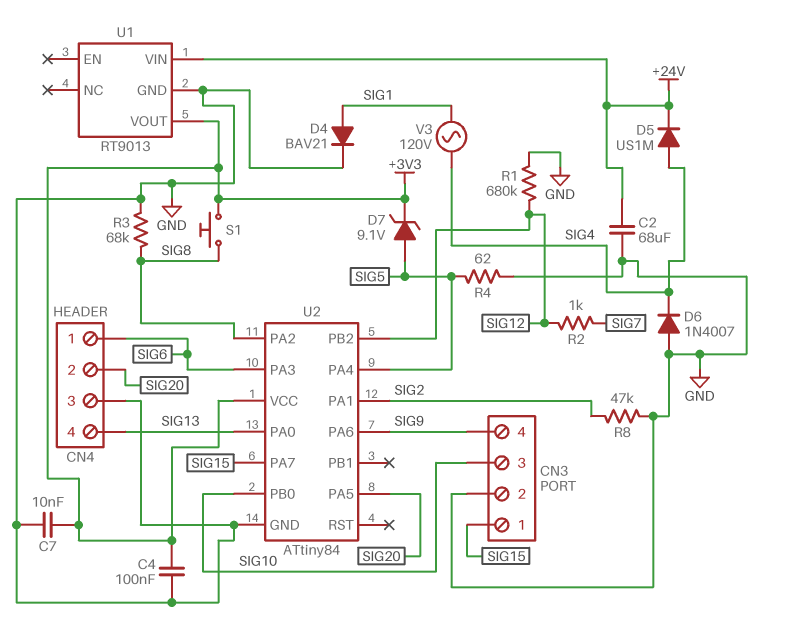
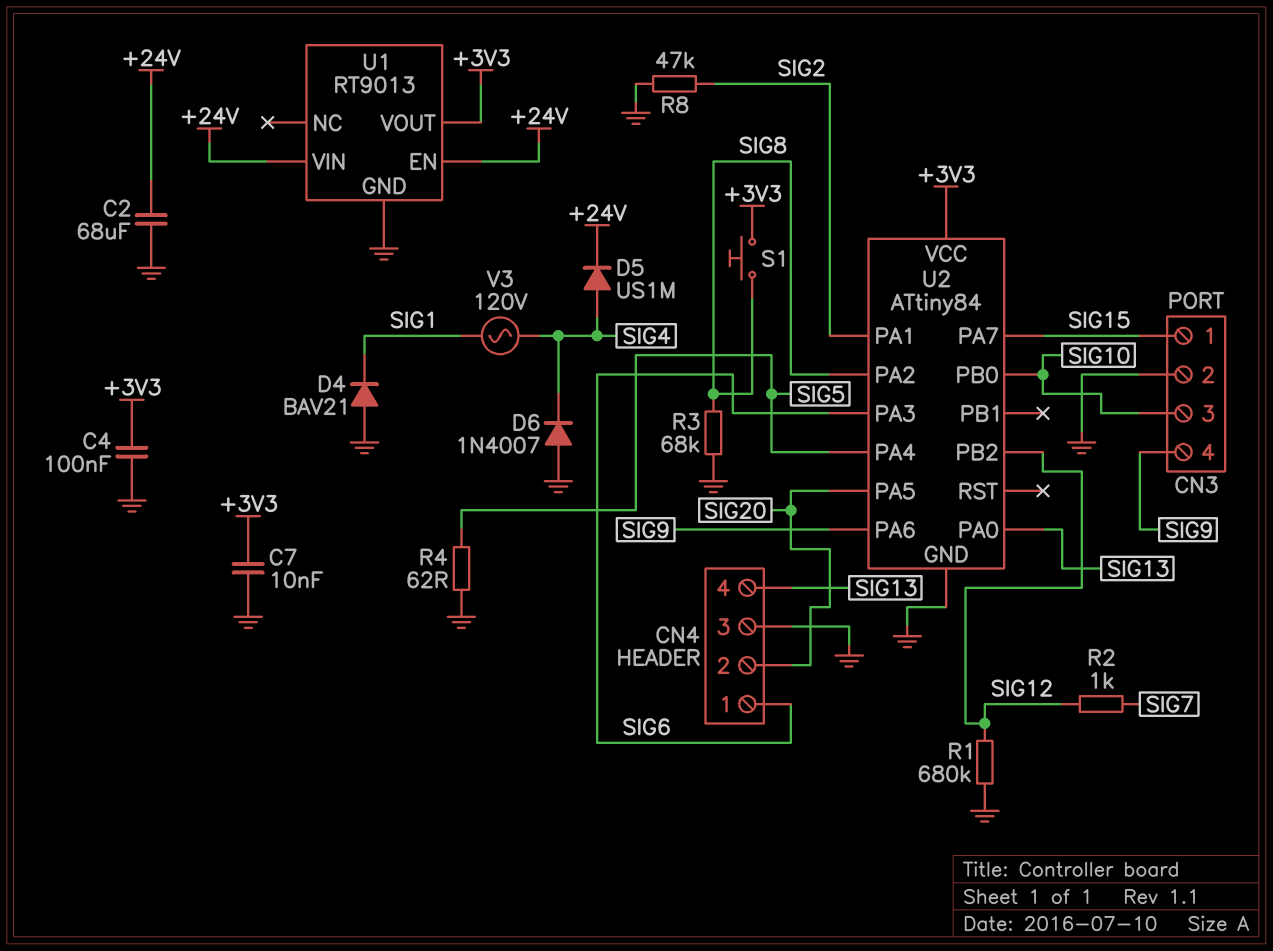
D4: diode BAV21 (A SIG1, K GND) -> diode BAV21 (A GND, K SIG1)
D7: zener 9.1V (A SIG5, K +3V3) -> none
U1 pin EN: none -> +24V

